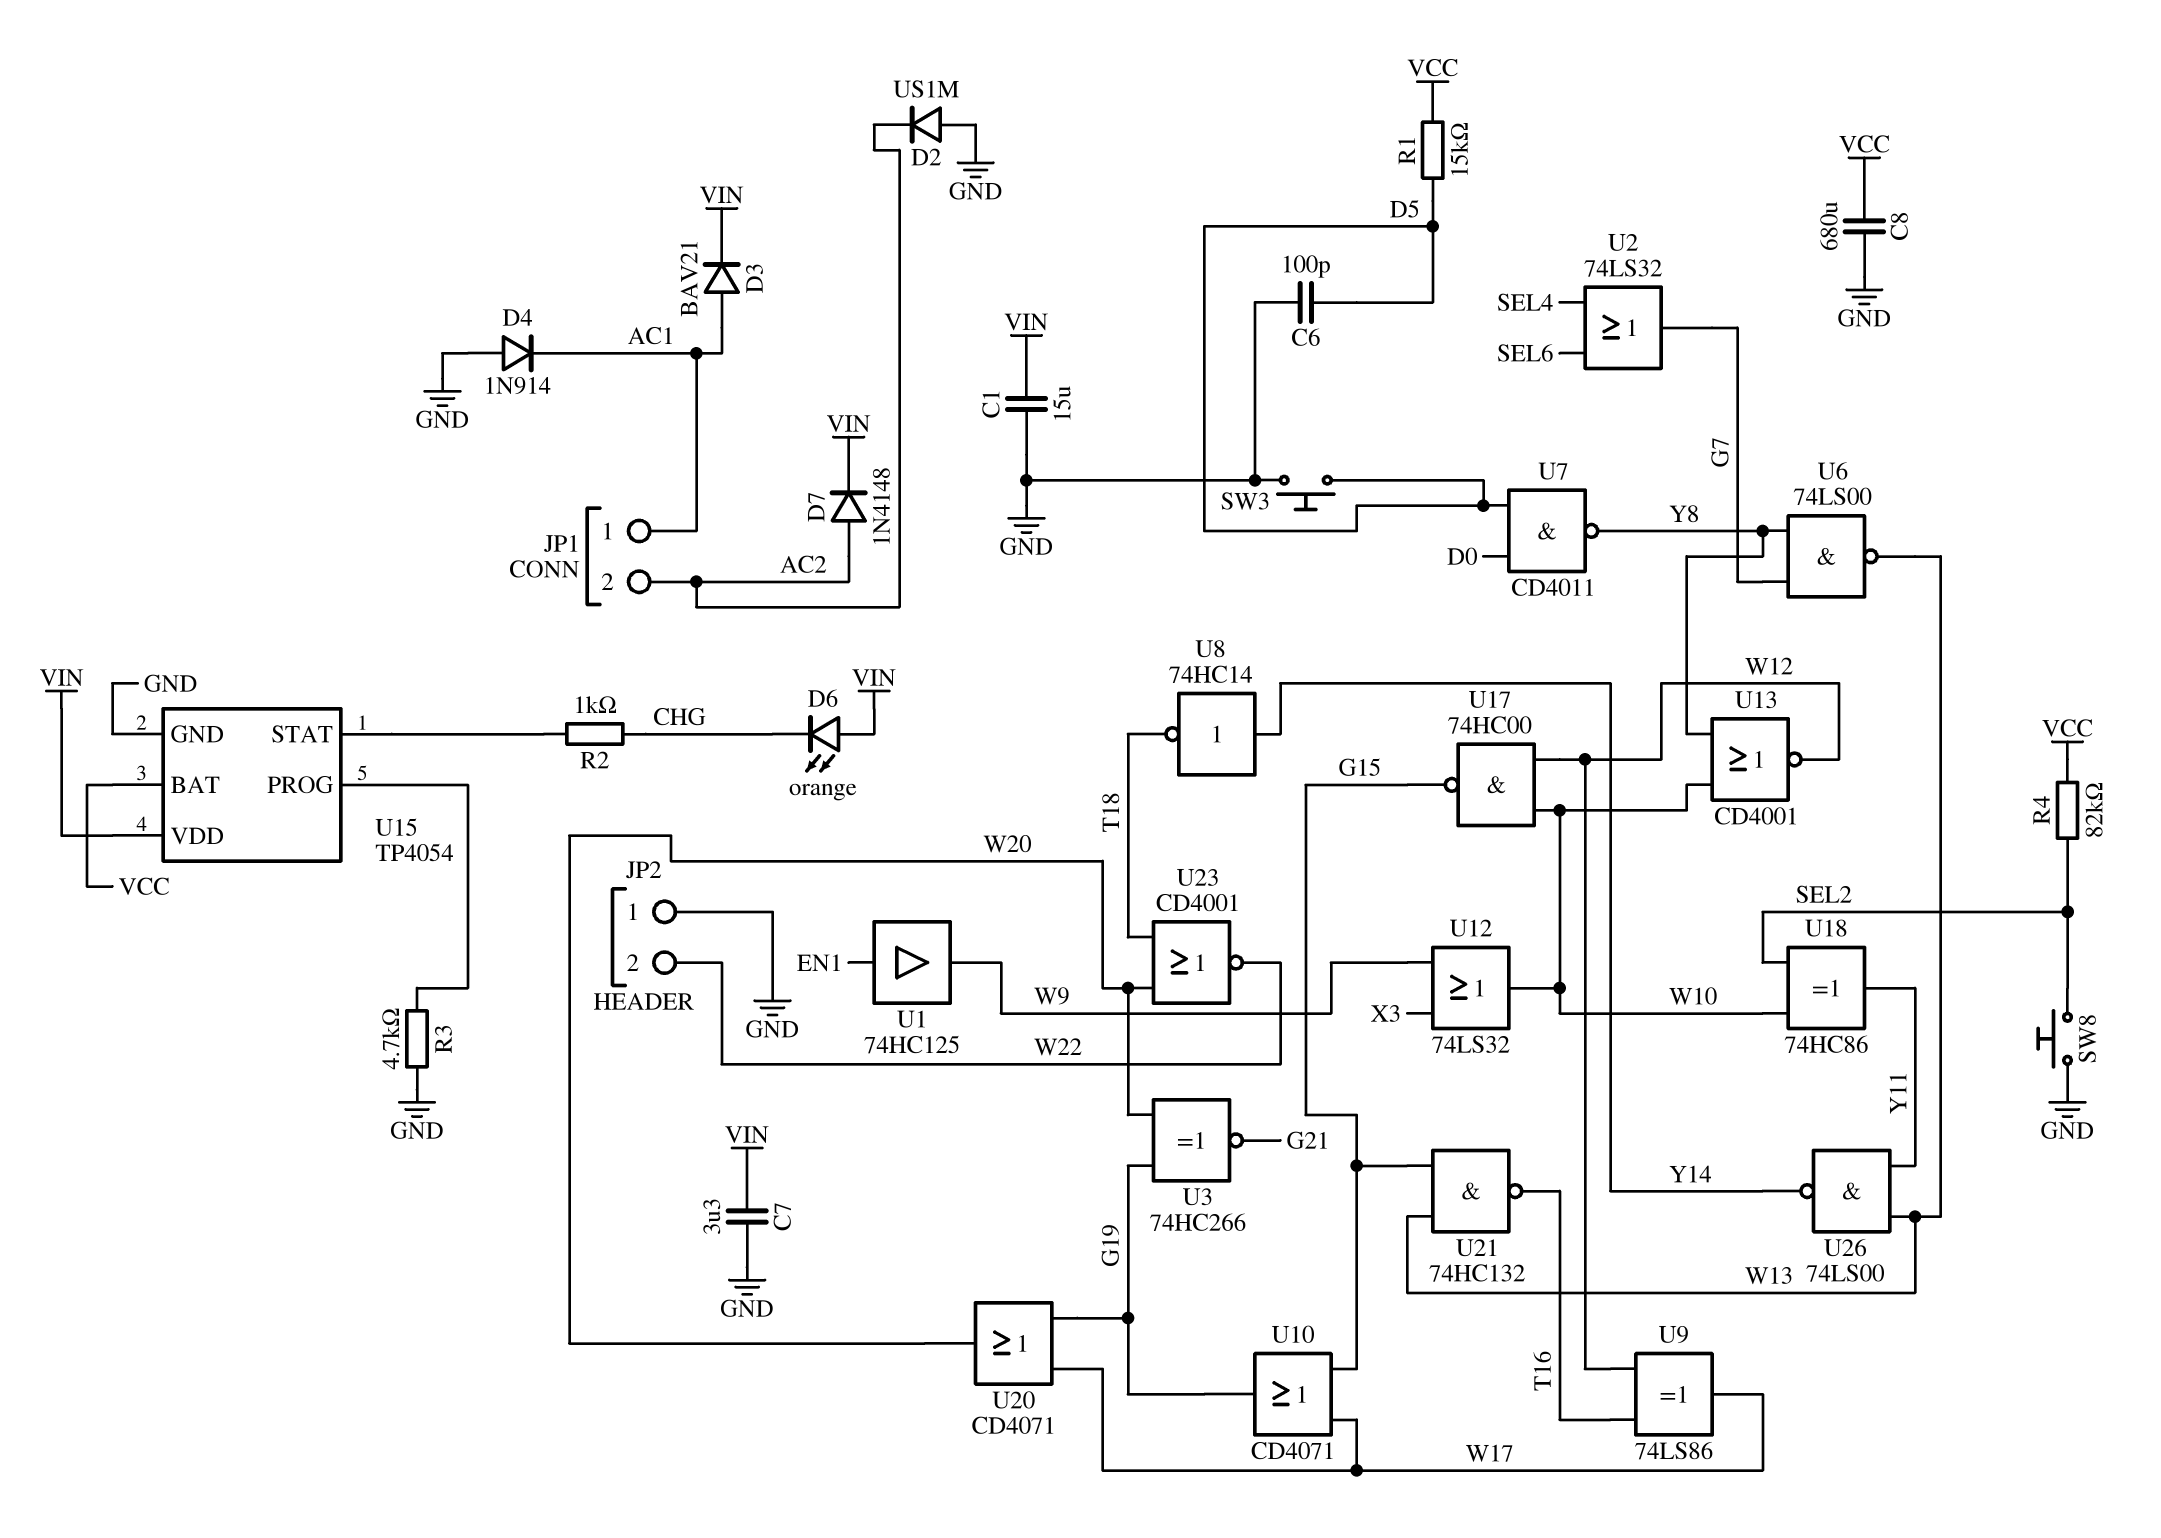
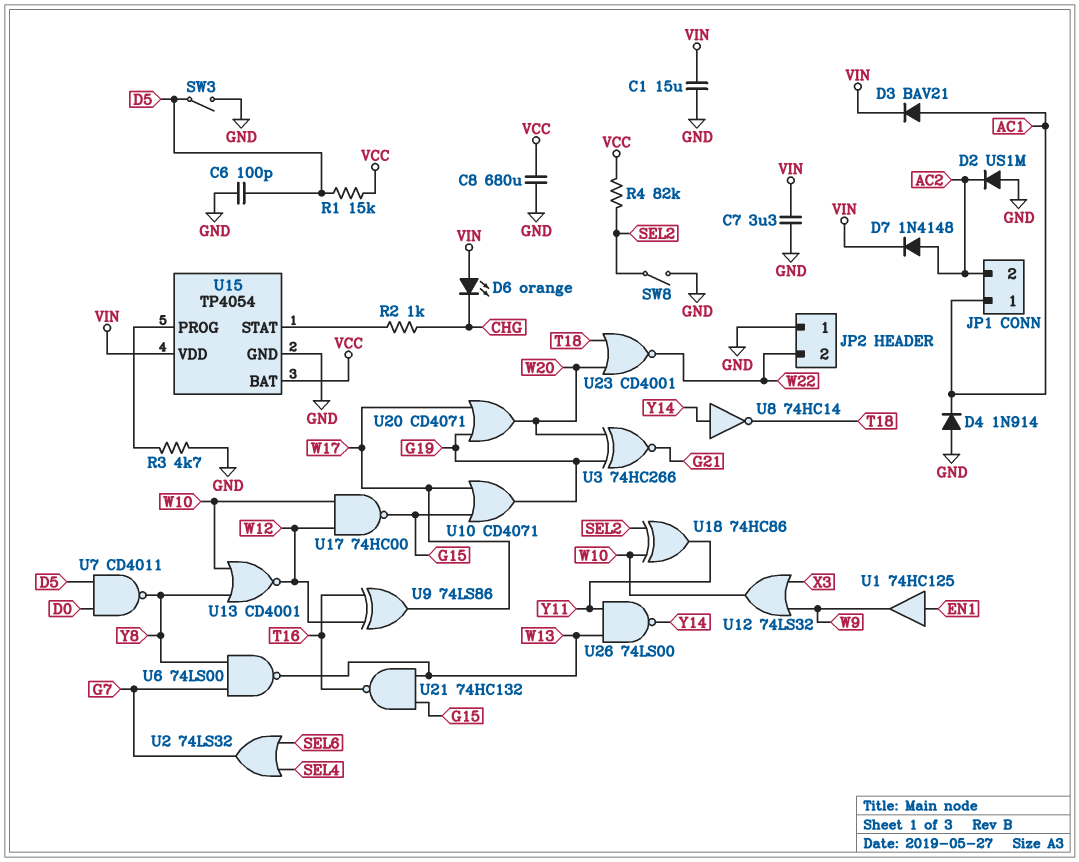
SW3: button (D5, GND) -> switch (D5, GND)
SW8: button (GND, SEL2) -> switch (GND, SEL2)

